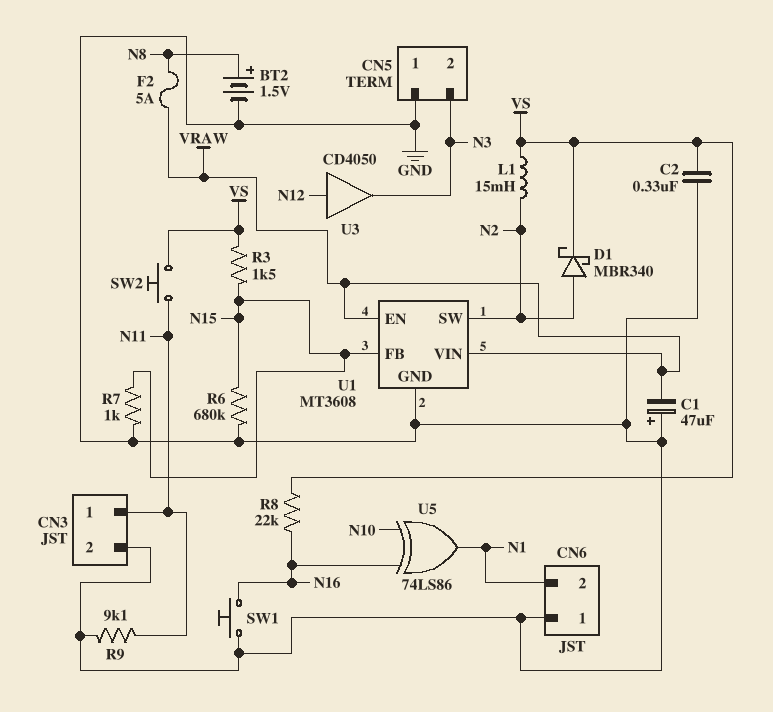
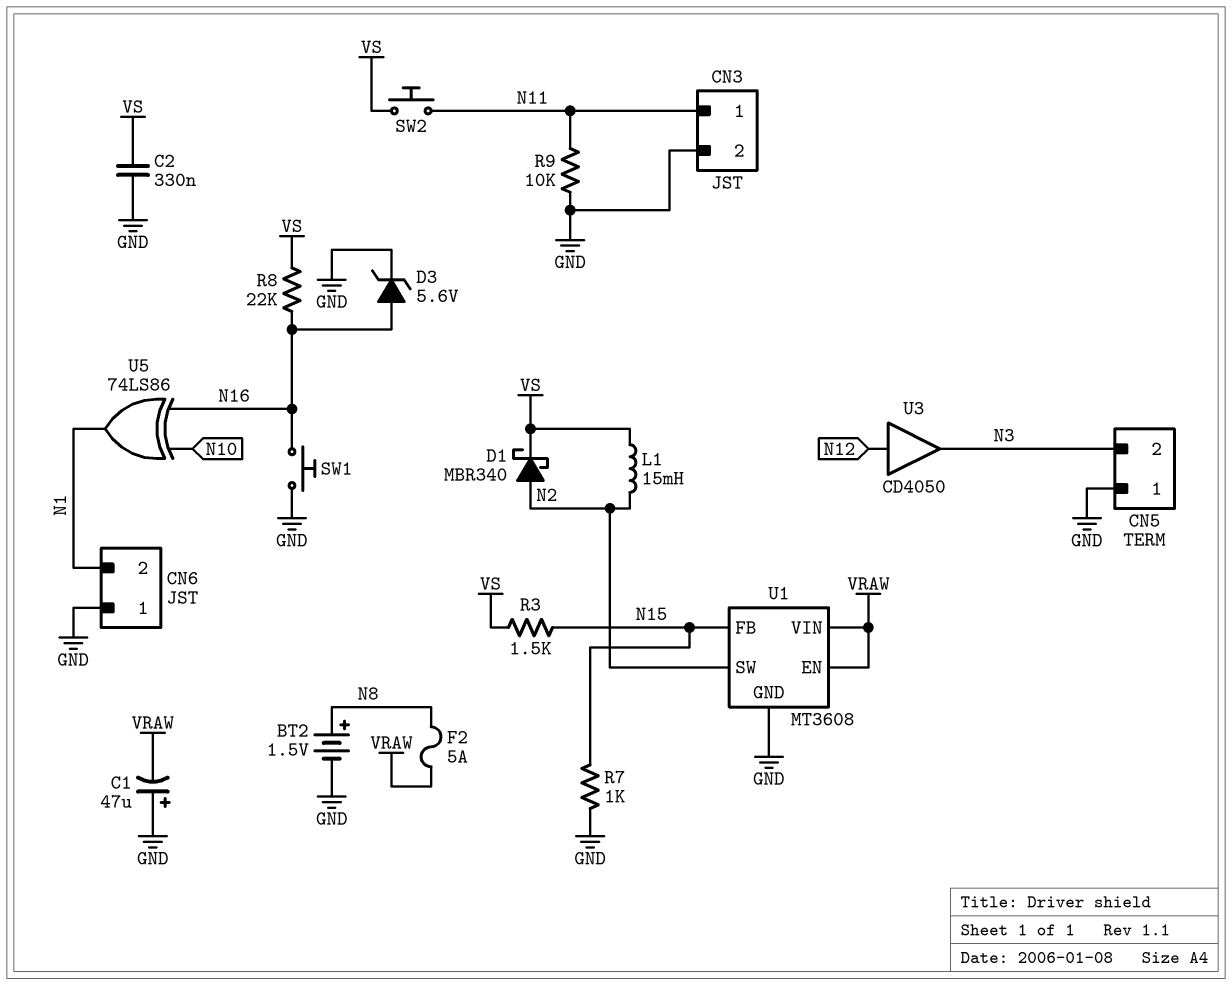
D3: none -> zener 5.6V (A N16, K GND)
R6: 680k (GND, N15) -> none
R9: 9.1k (GND, N11) -> 10k (GND, N11)

